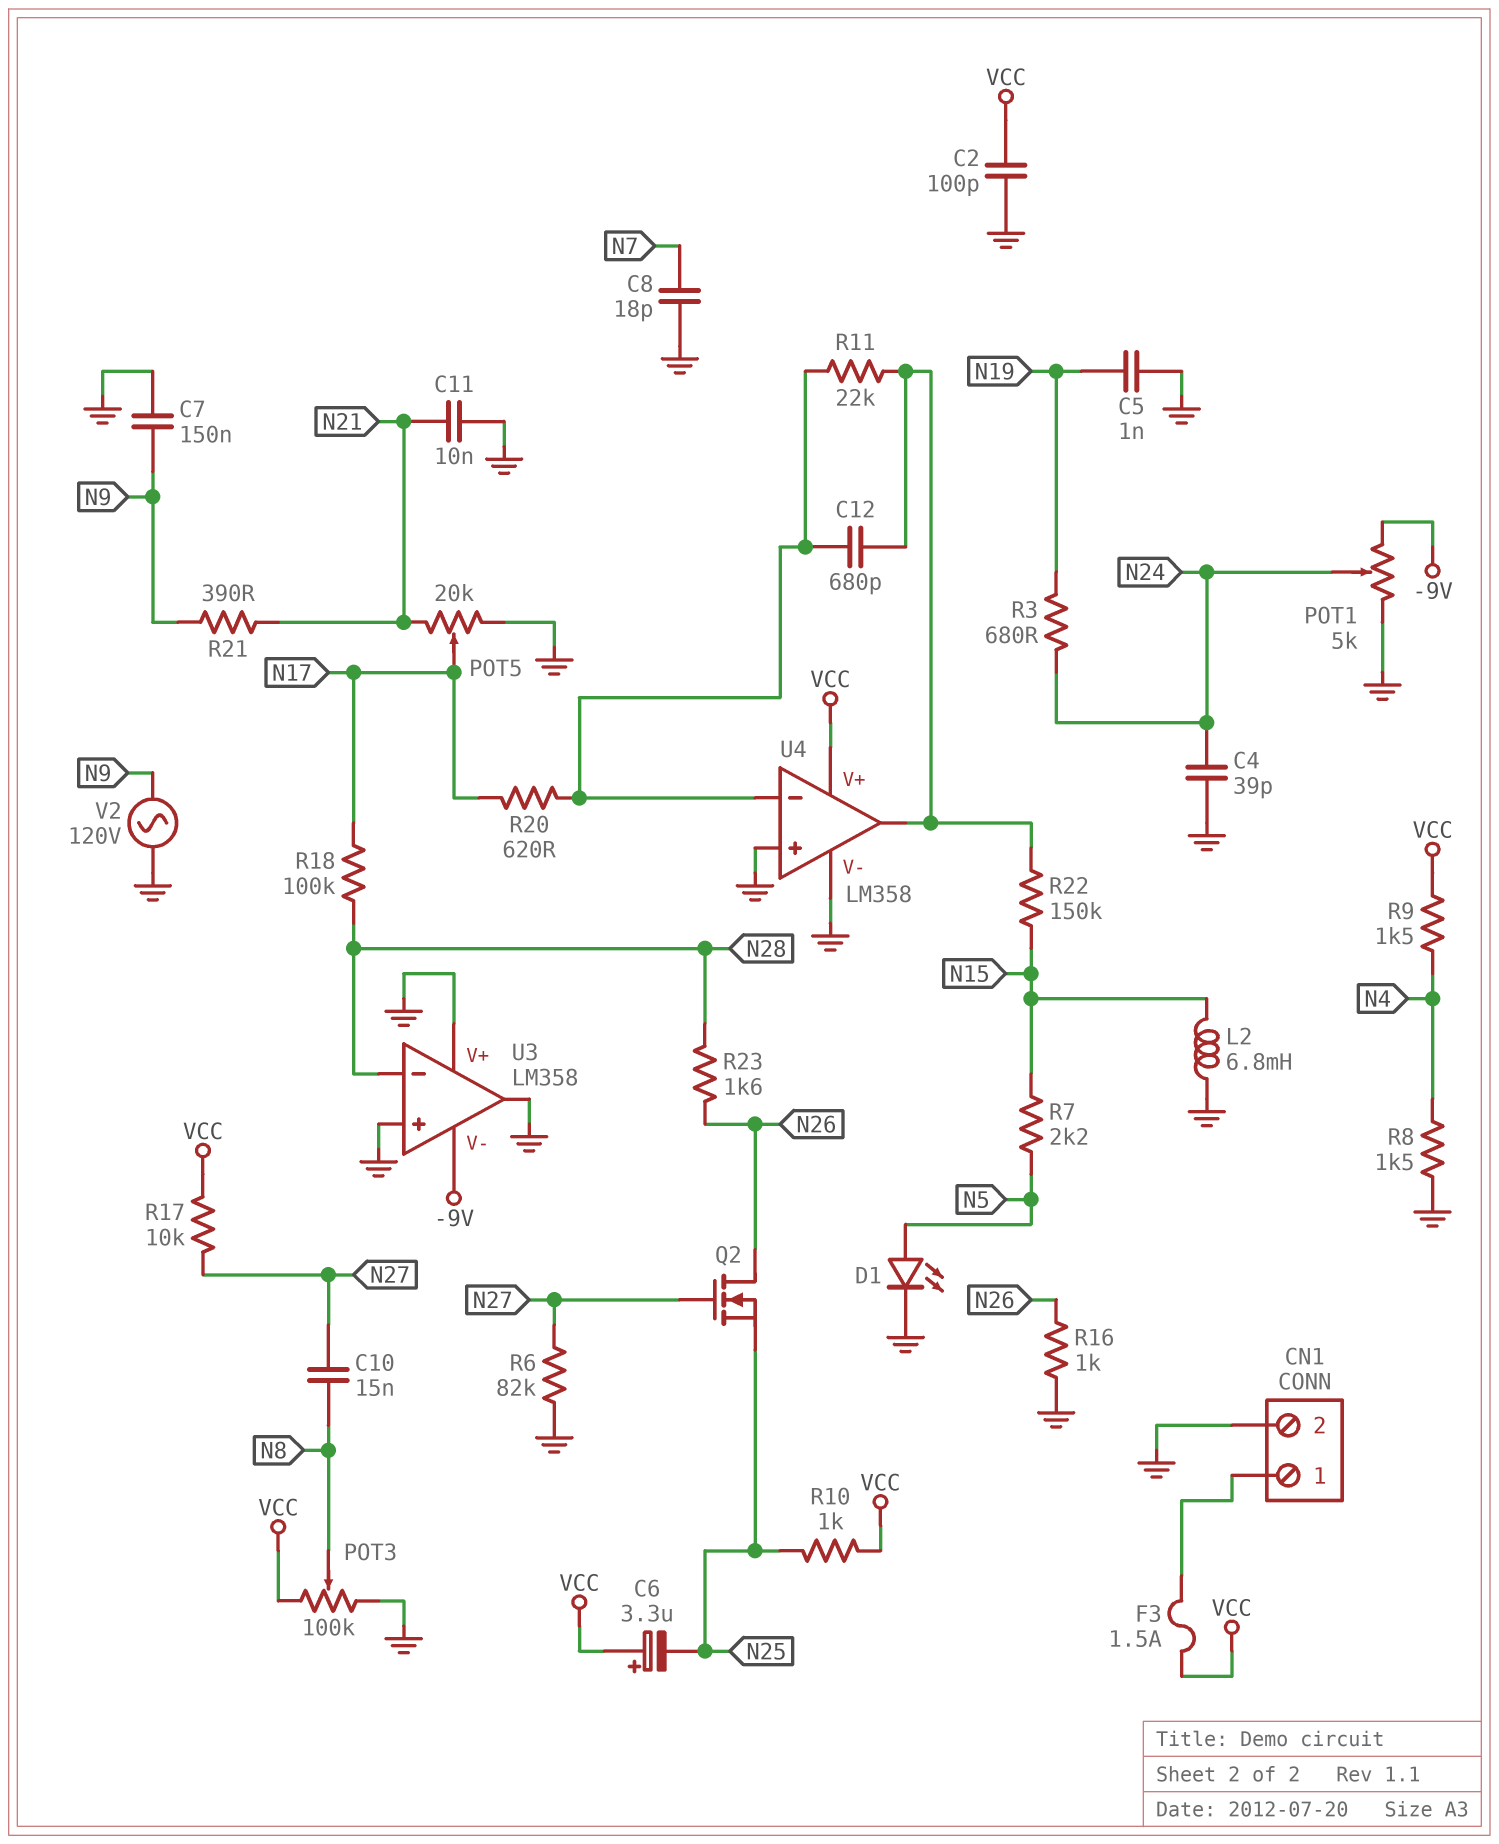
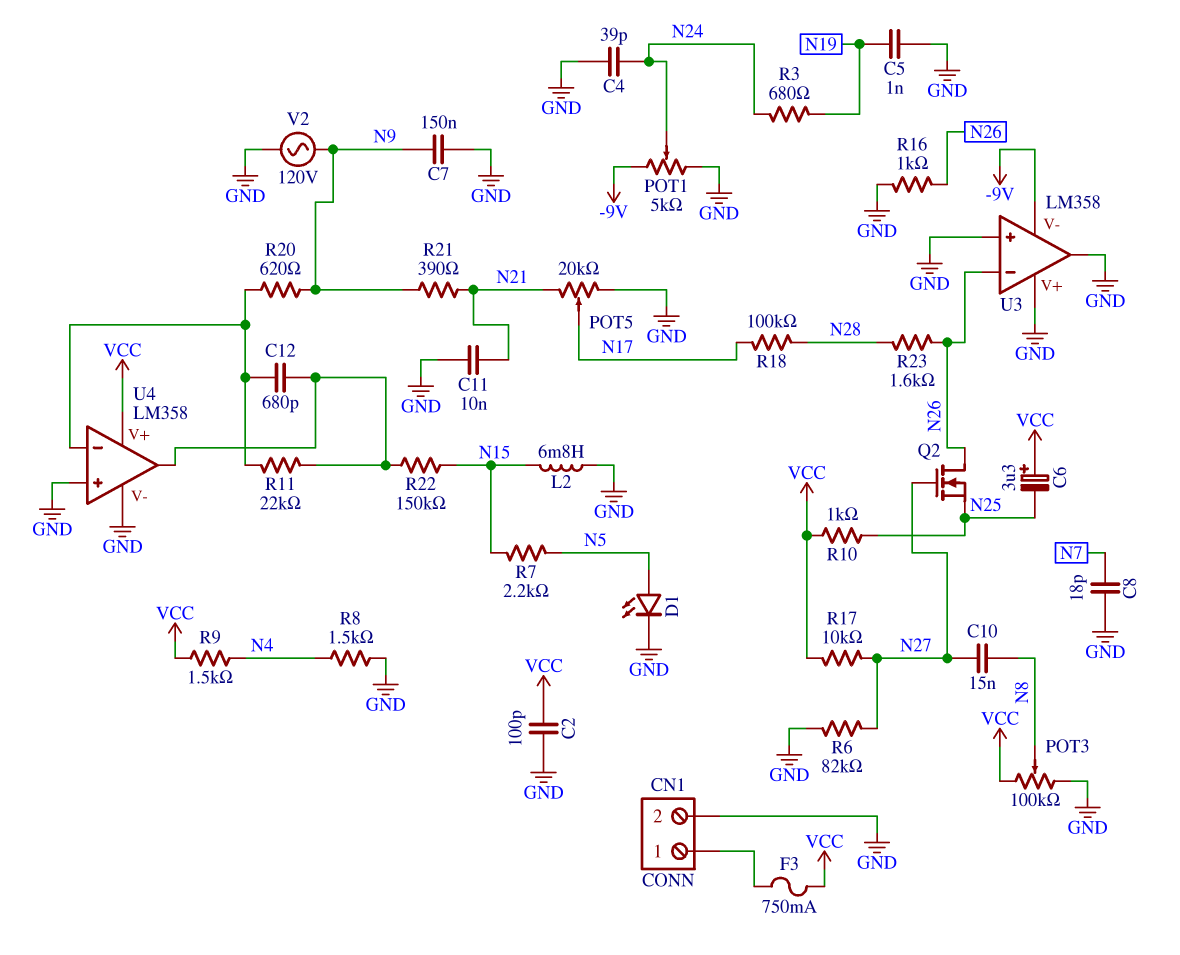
F3: 1.5A (CN1/1, VCC) -> 750mA (CN1/1, VCC)
R20: 620 (N17, U4/in-) -> 620 (N9, U4/in-)
U3 pin in-: N28 -> N26

